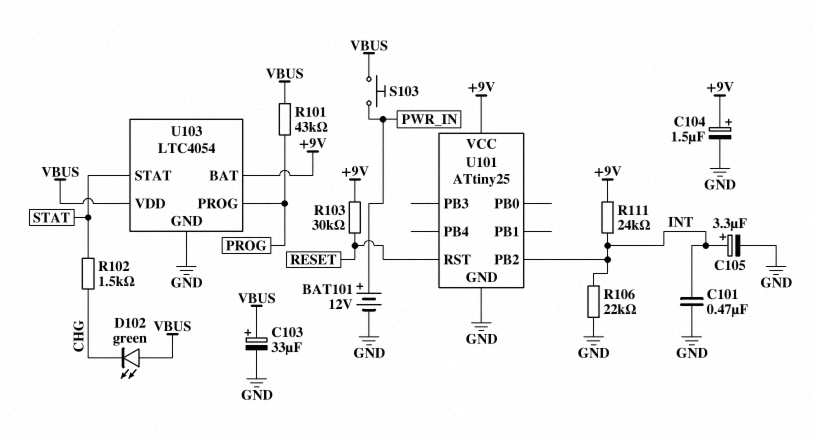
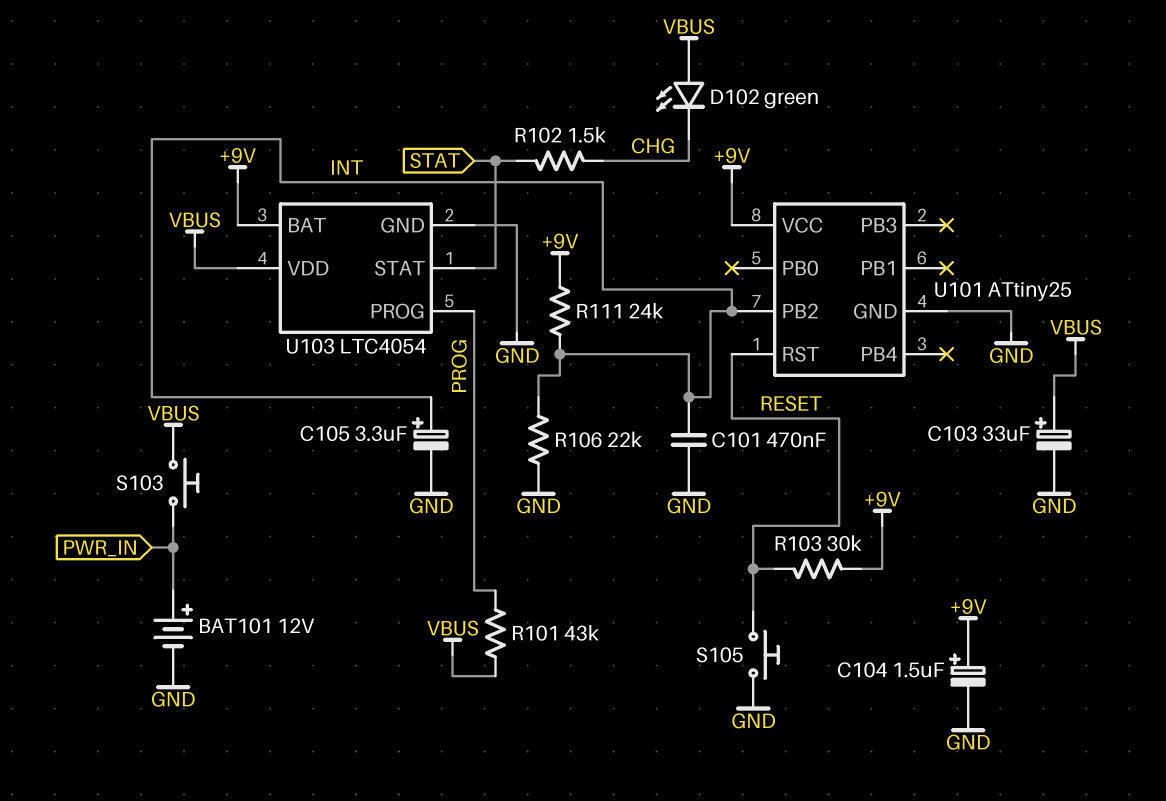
S105: none -> button (GND, RESET)

